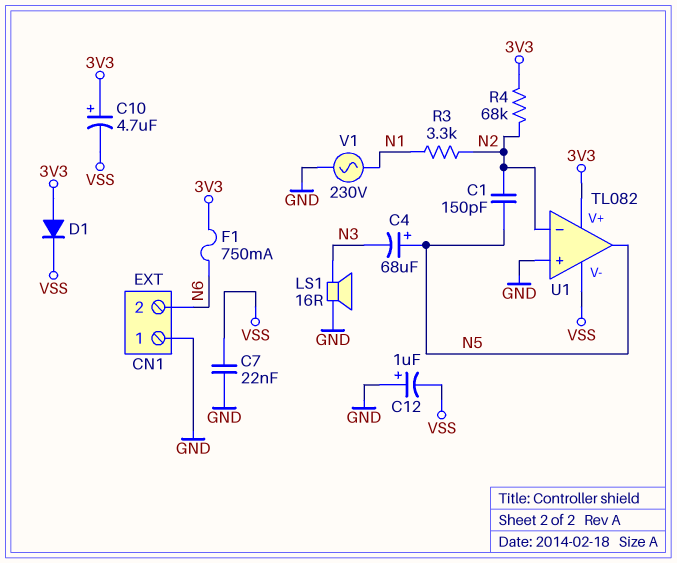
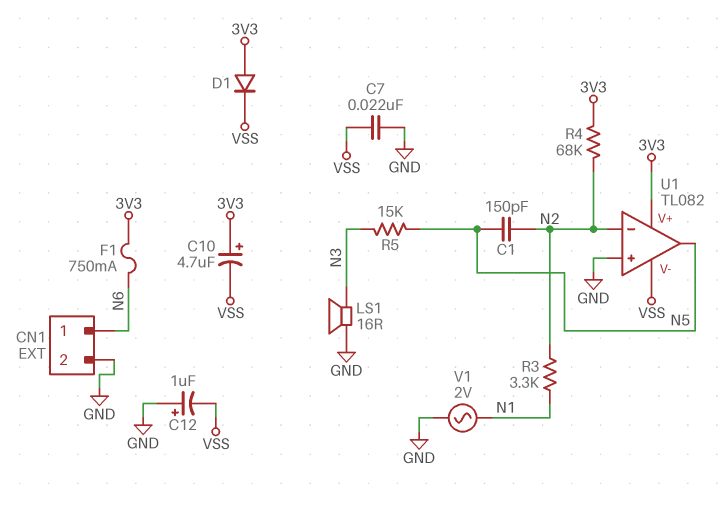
C4: 68uF (plus N5, minus N3) -> none
CN1 pin 1: GND -> N6
CN1 pin 2: N6 -> GND
R5: none -> 15k (N3, N5)
V1: AC 230V (GND, N1) -> AC 2V (GND, N1)

